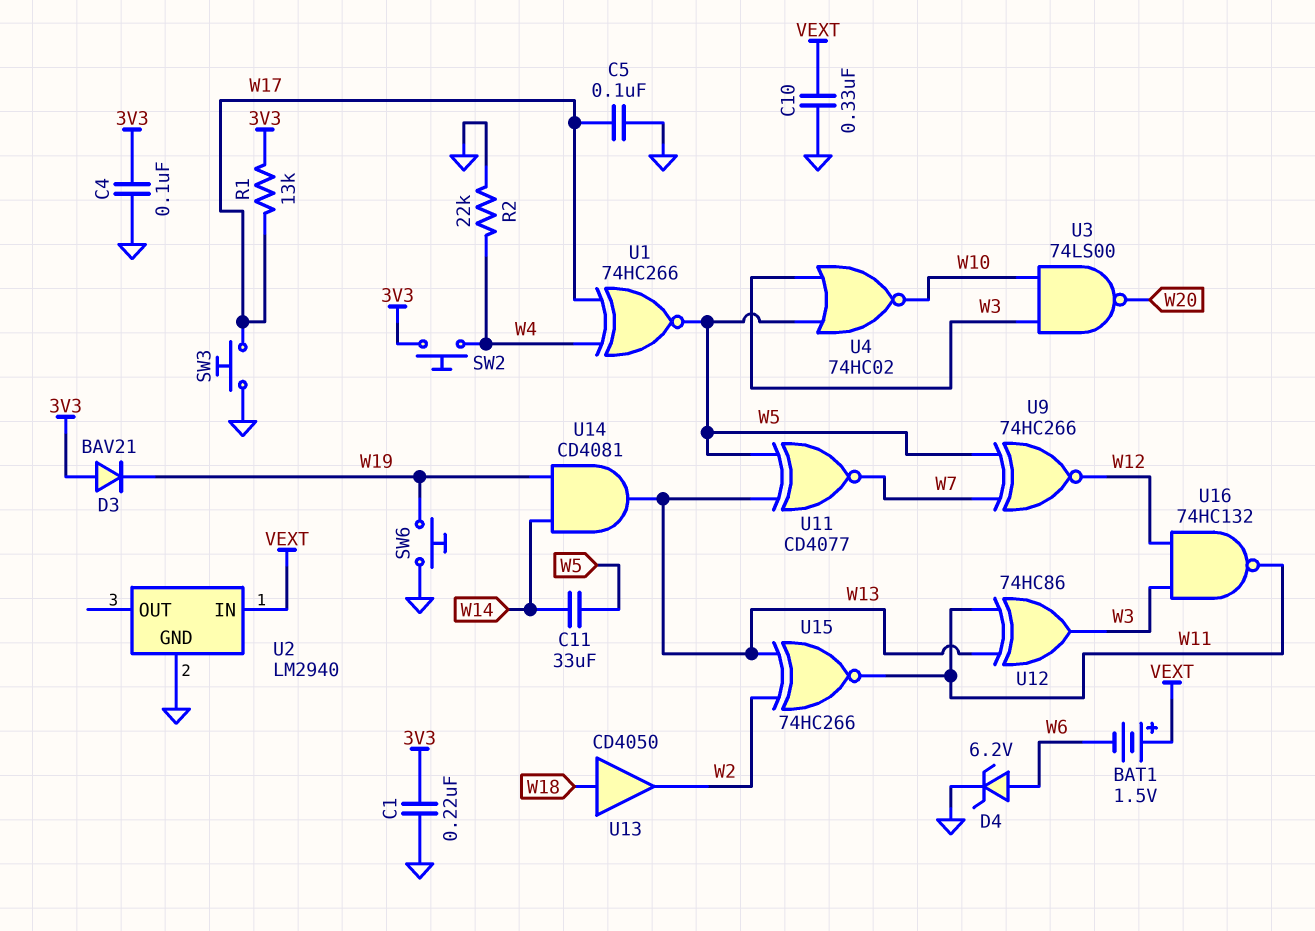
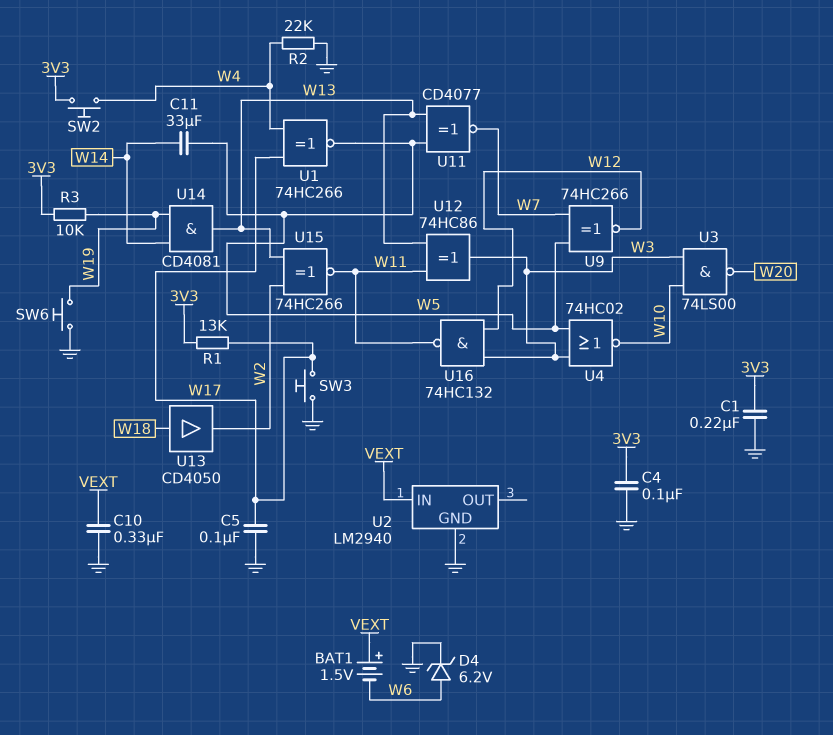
D3: diode BAV21 (A 3V3, K W19) -> none
R3: none -> 10k (3V3, W19)

